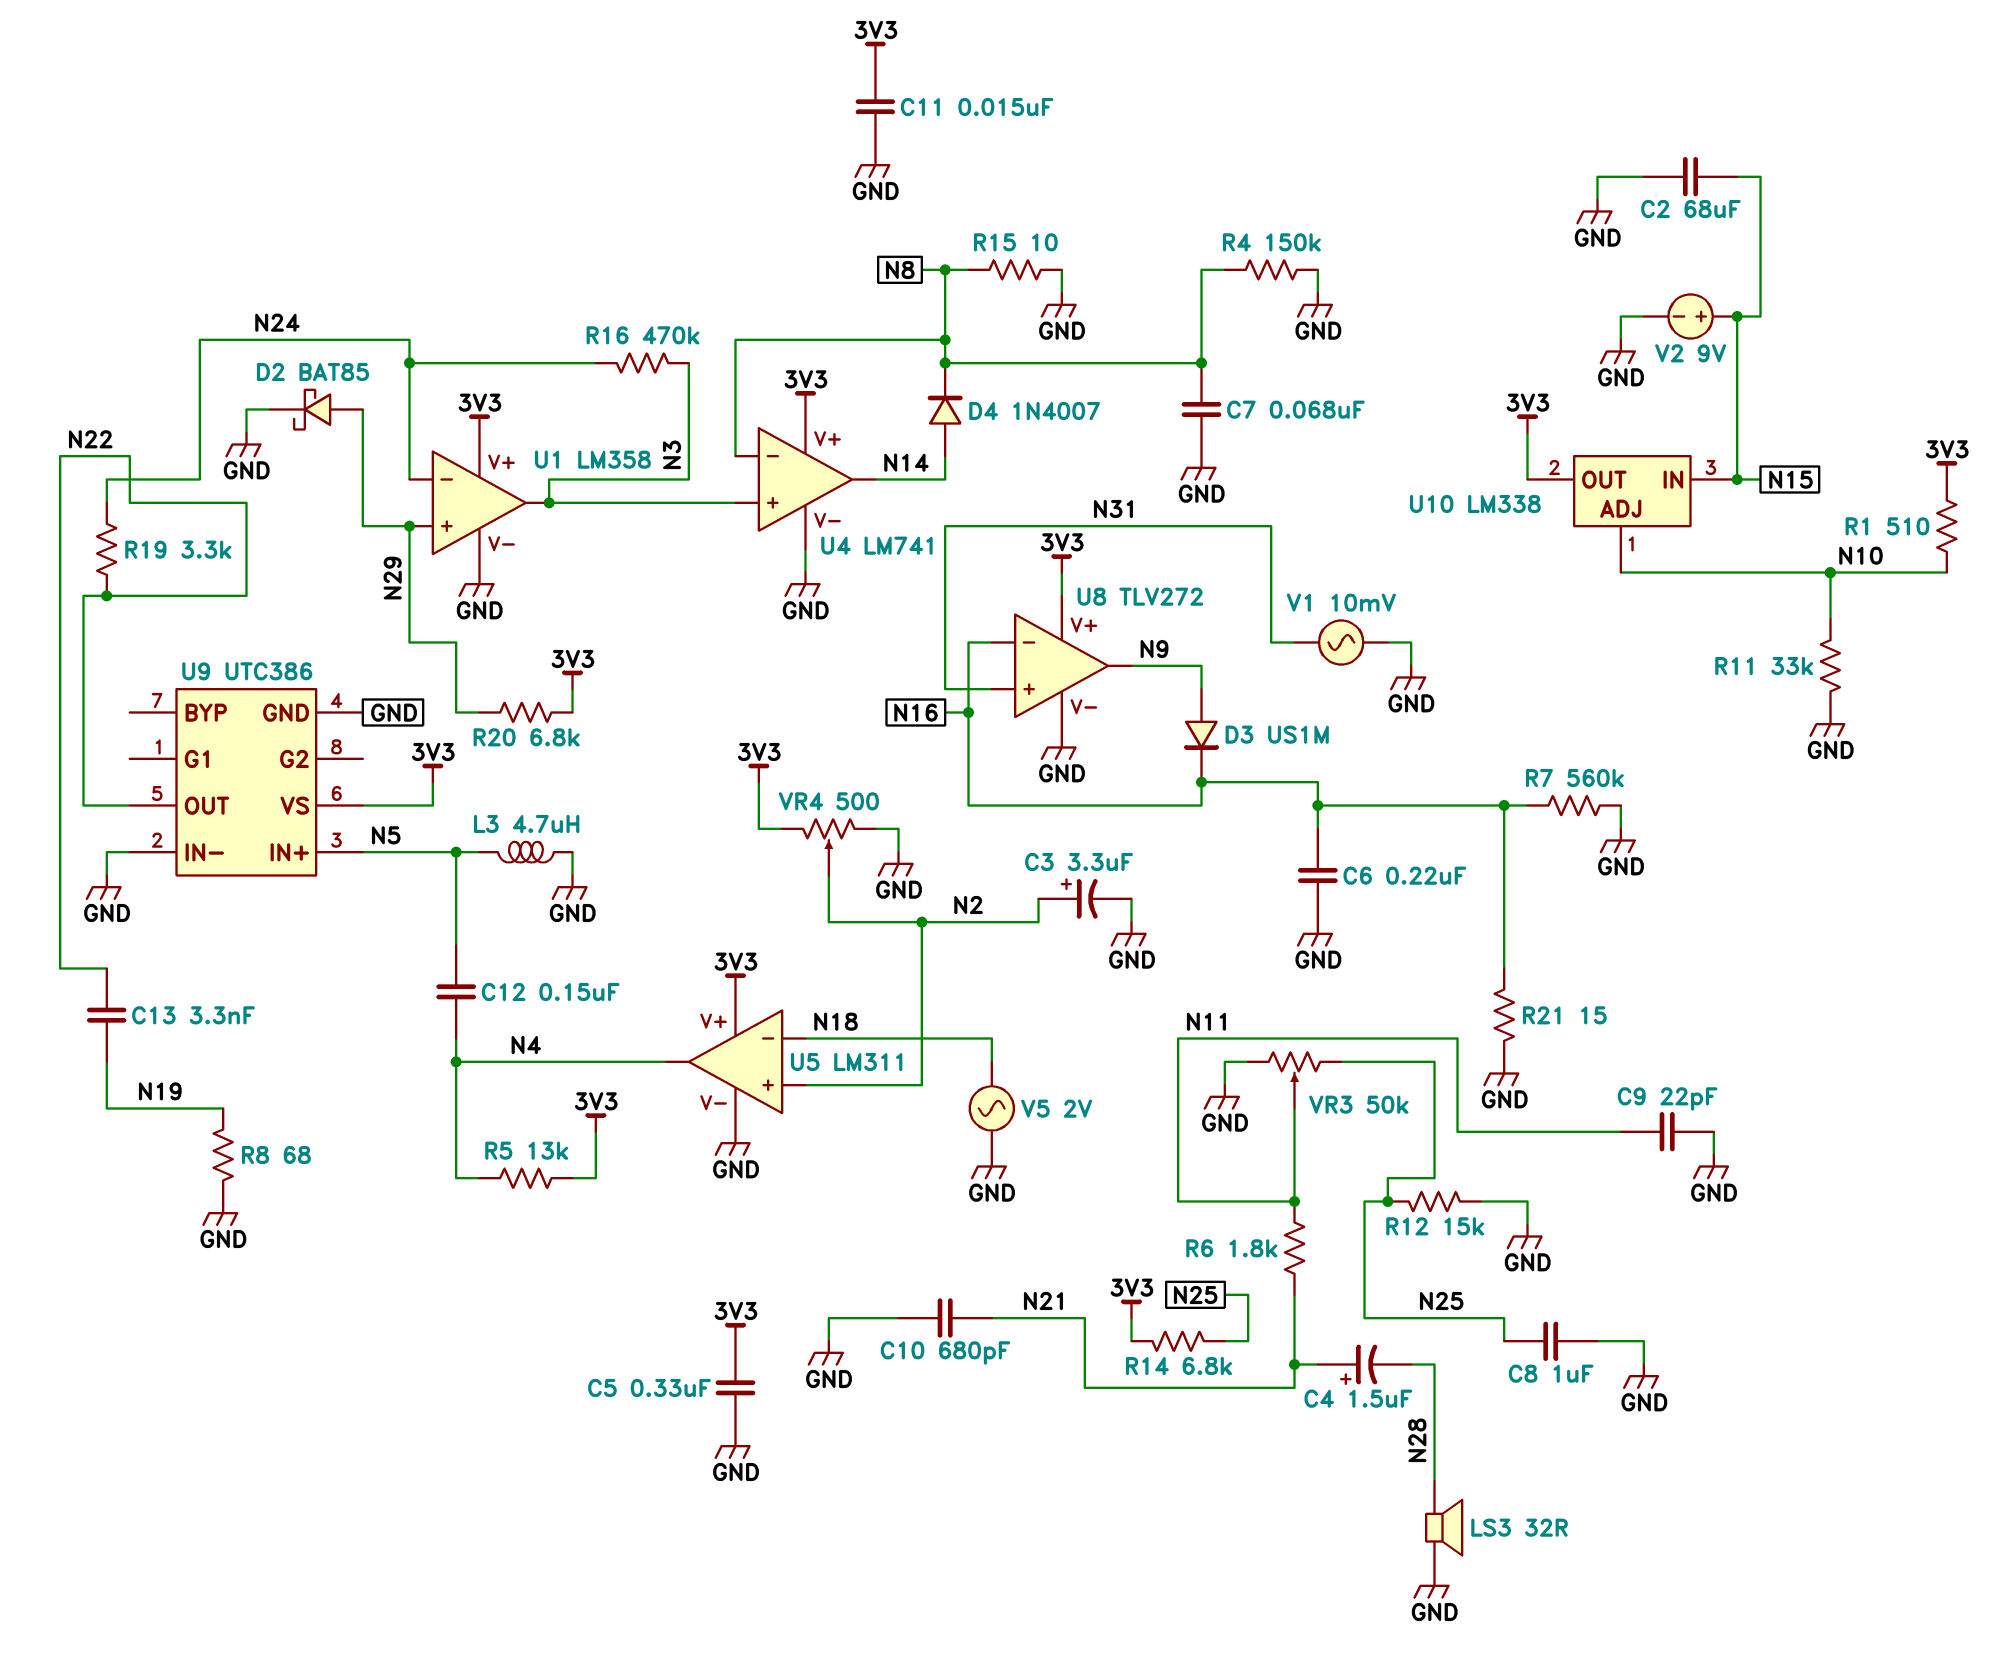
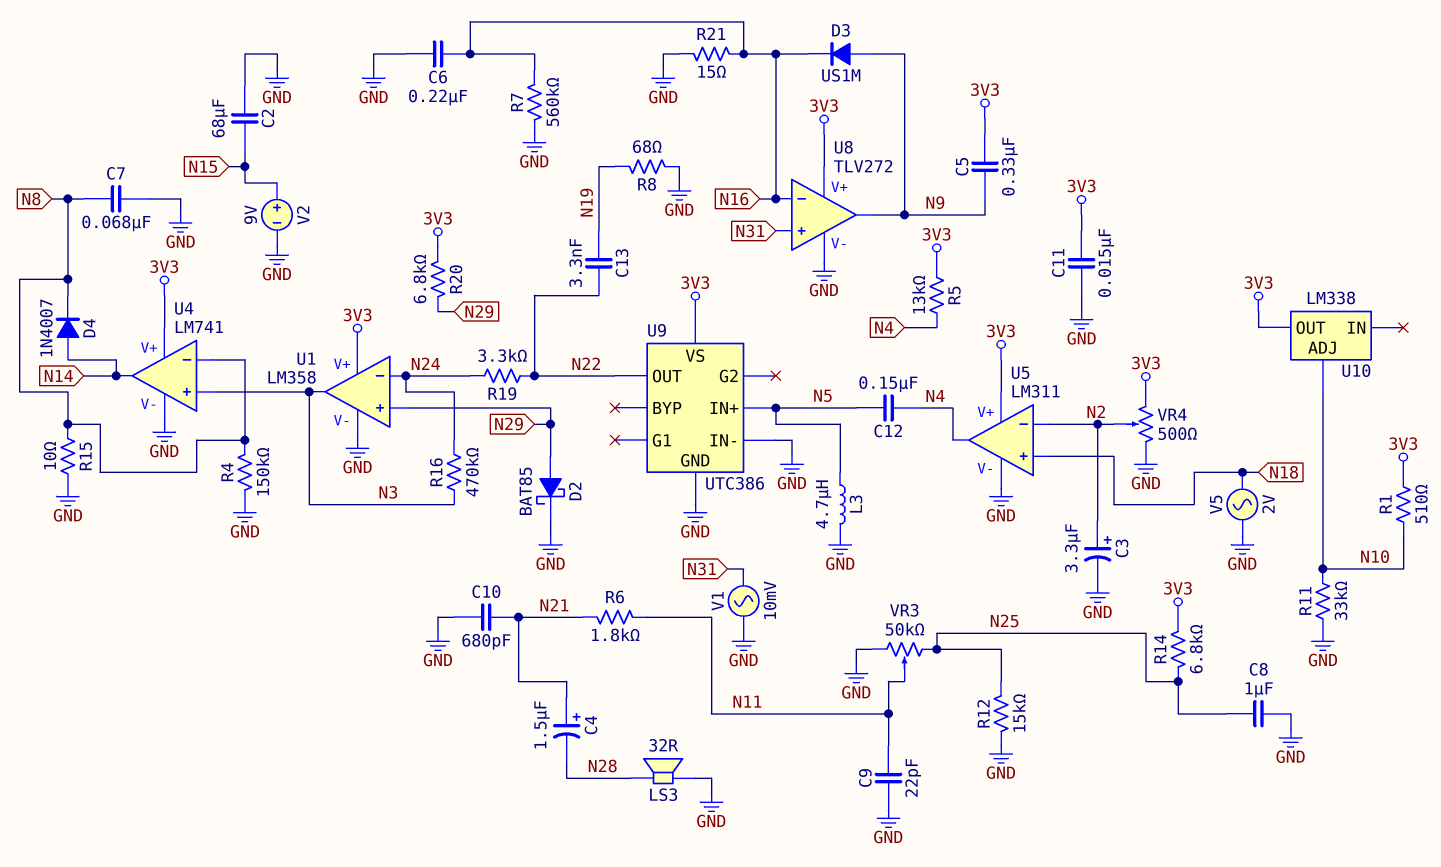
C5: 330nF (3V3, GND) -> 330nF (3V3, N9)
U5 pin in+: N2 -> N18
U5 pin in-: N18 -> N2
U10 pin IN: N15 -> none

